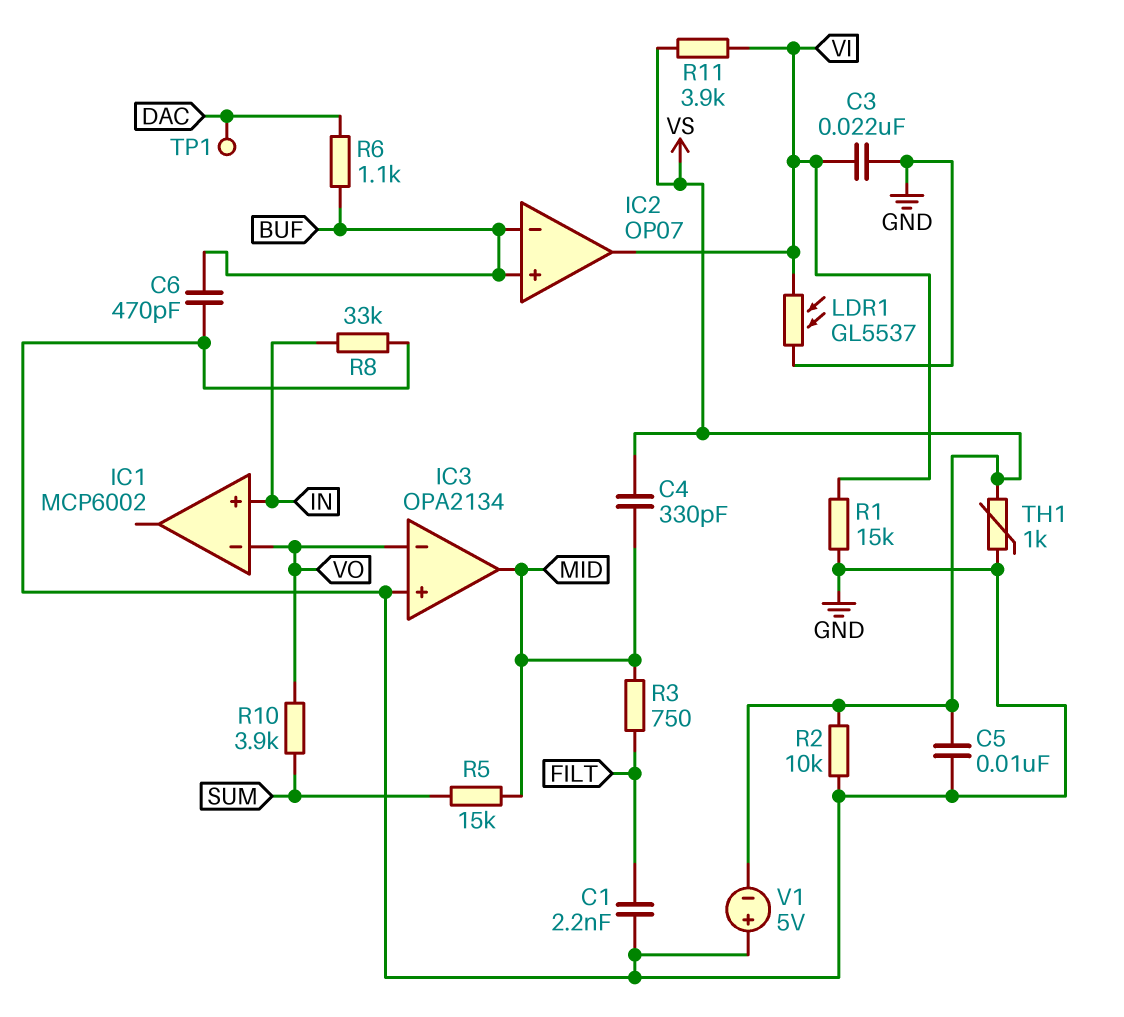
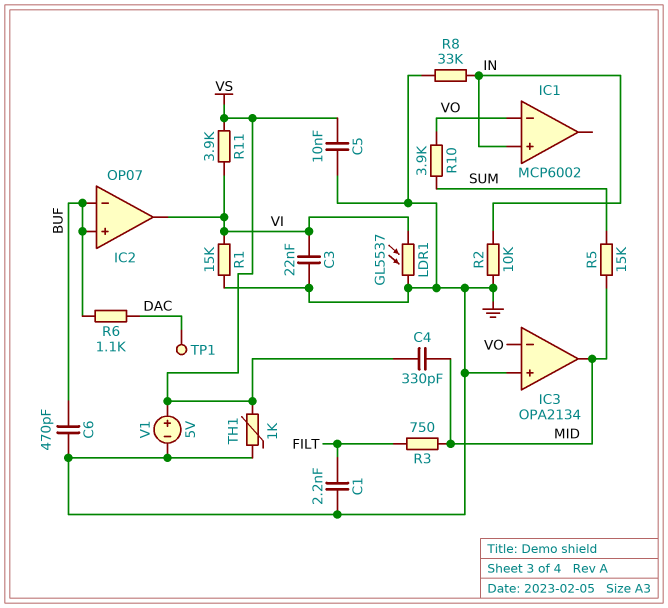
R2: 10k (GND, VS) -> 10k (GND, IN)
V1: 5V (plus GND, minus VS) -> 5V (plus VS, minus GND)

